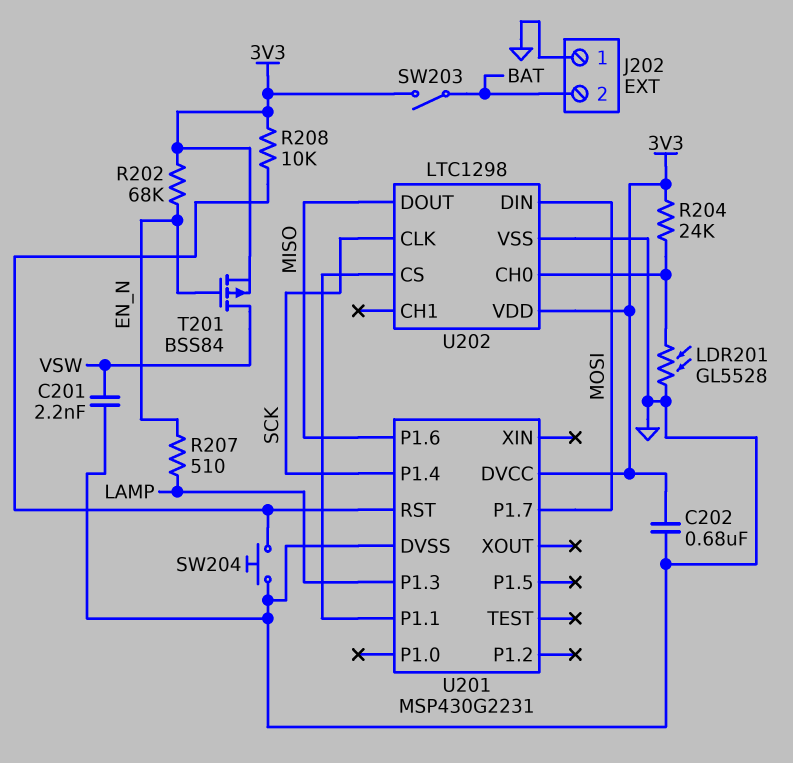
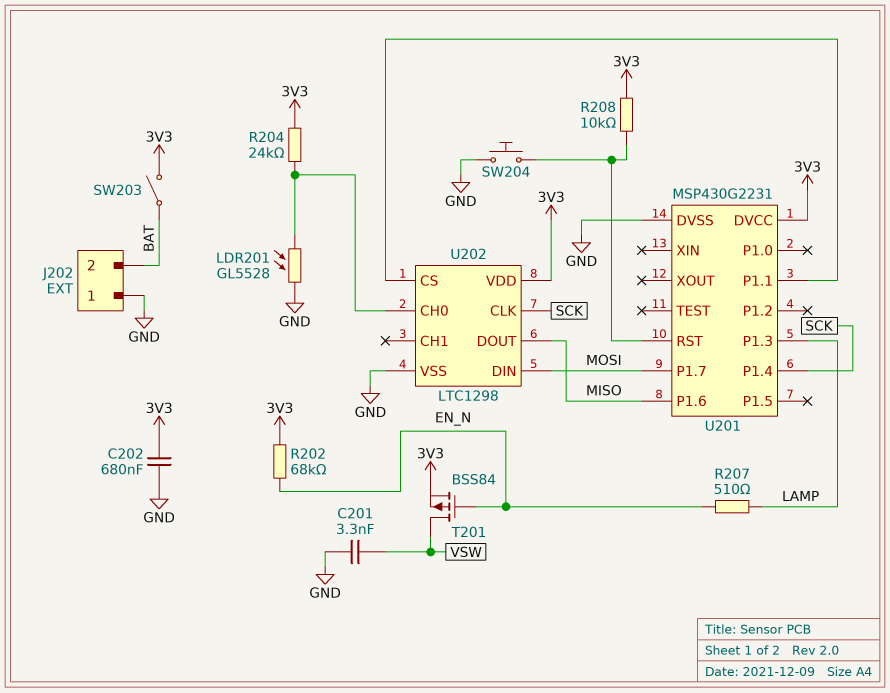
C201: 2.2nF (GND, VSW) -> 3.3nF (GND, VSW)

